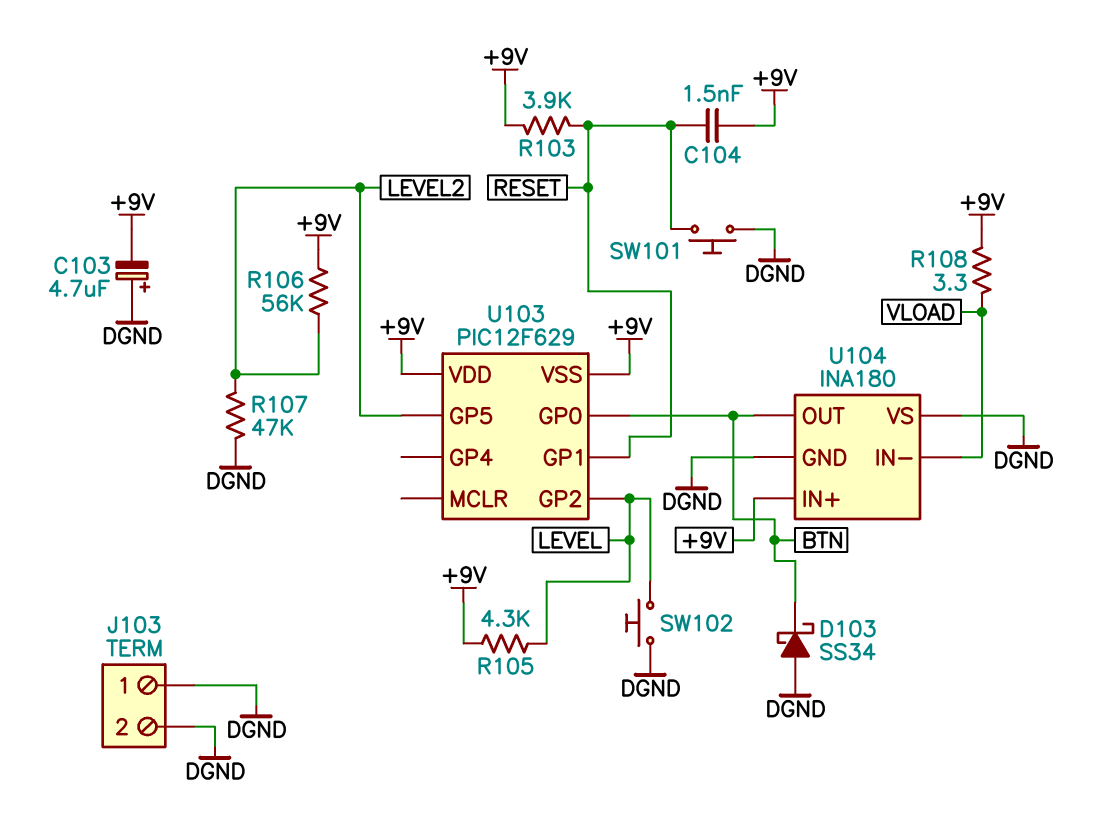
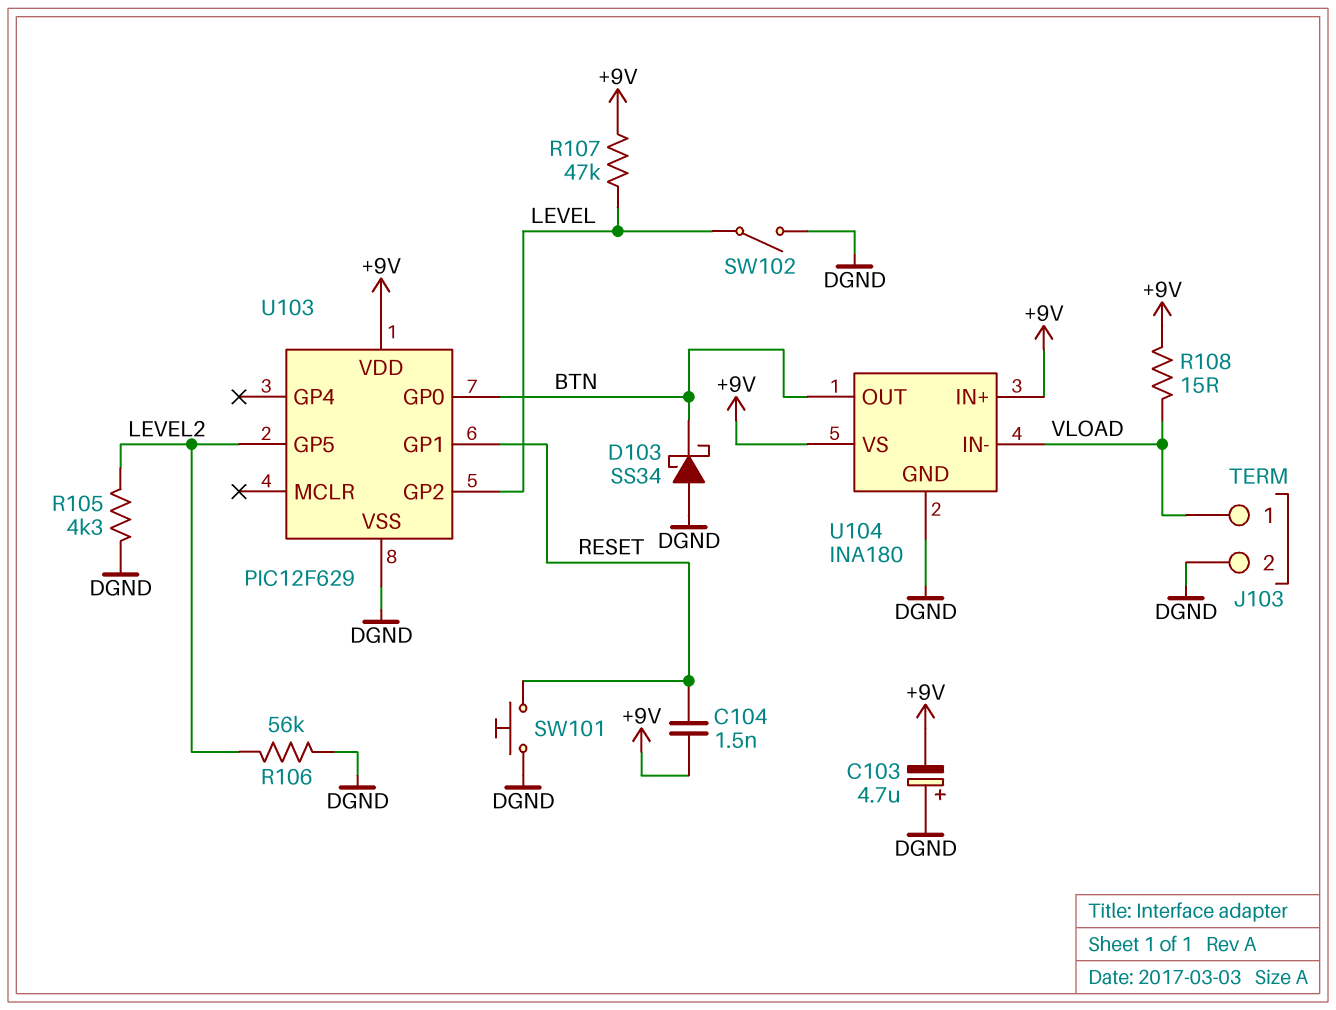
J103 pin 1: DGND -> VLOAD
R103: 3.9k (+9V, RESET) -> none
R105: 4.3k (+9V, LEVEL) -> 4.3k (DGND, LEVEL2)
R106: 56k (+9V, LEVEL2) -> 56k (DGND, LEVEL2)
R107: 47k (DGND, LEVEL2) -> 47k (+9V, LEVEL)
R108: 3.3 (+9V, VLOAD) -> 15 (+9V, VLOAD)
SW102: button (DGND, LEVEL) -> switch (DGND, LEVEL)
U103 pin VSS: +9V -> DGND
U104 pin VS: DGND -> +9V

